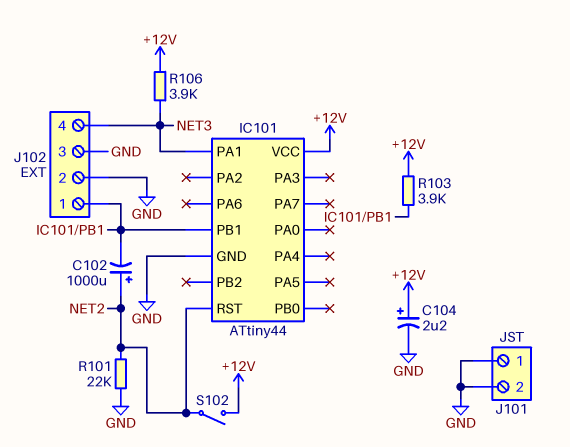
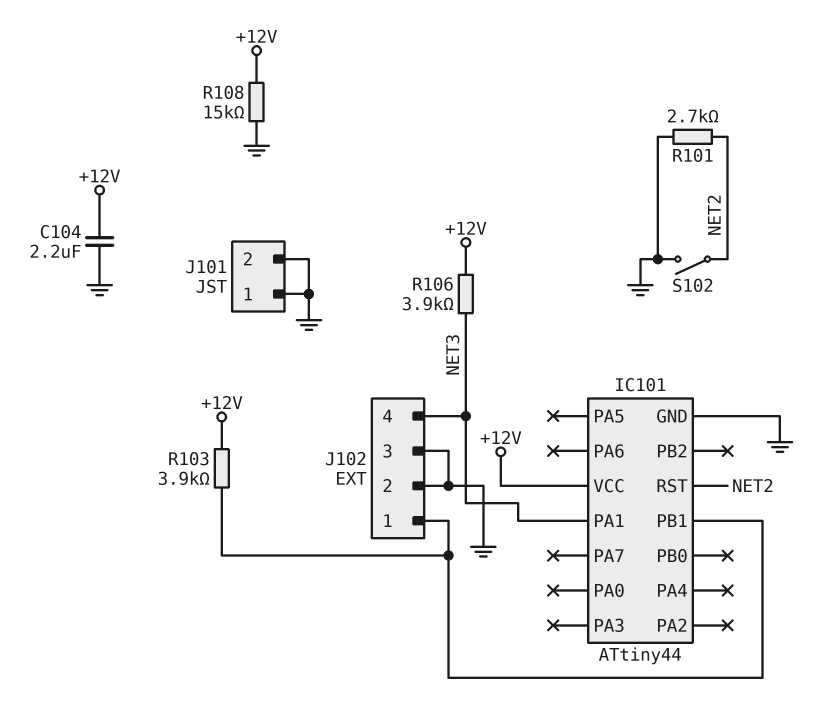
C102: 1000uF (plus NET2, minus IC101/PB1) -> none
C104: 2.2uF (plus +12V, minus GND) -> 2.2uF (+12V, GND)
R101: 22k (GND, NET2) -> 2.7k (GND, NET2)
R108: none -> 15k (+12V, GND)
S102: switch (+12V, NET2) -> switch (GND, NET2)

